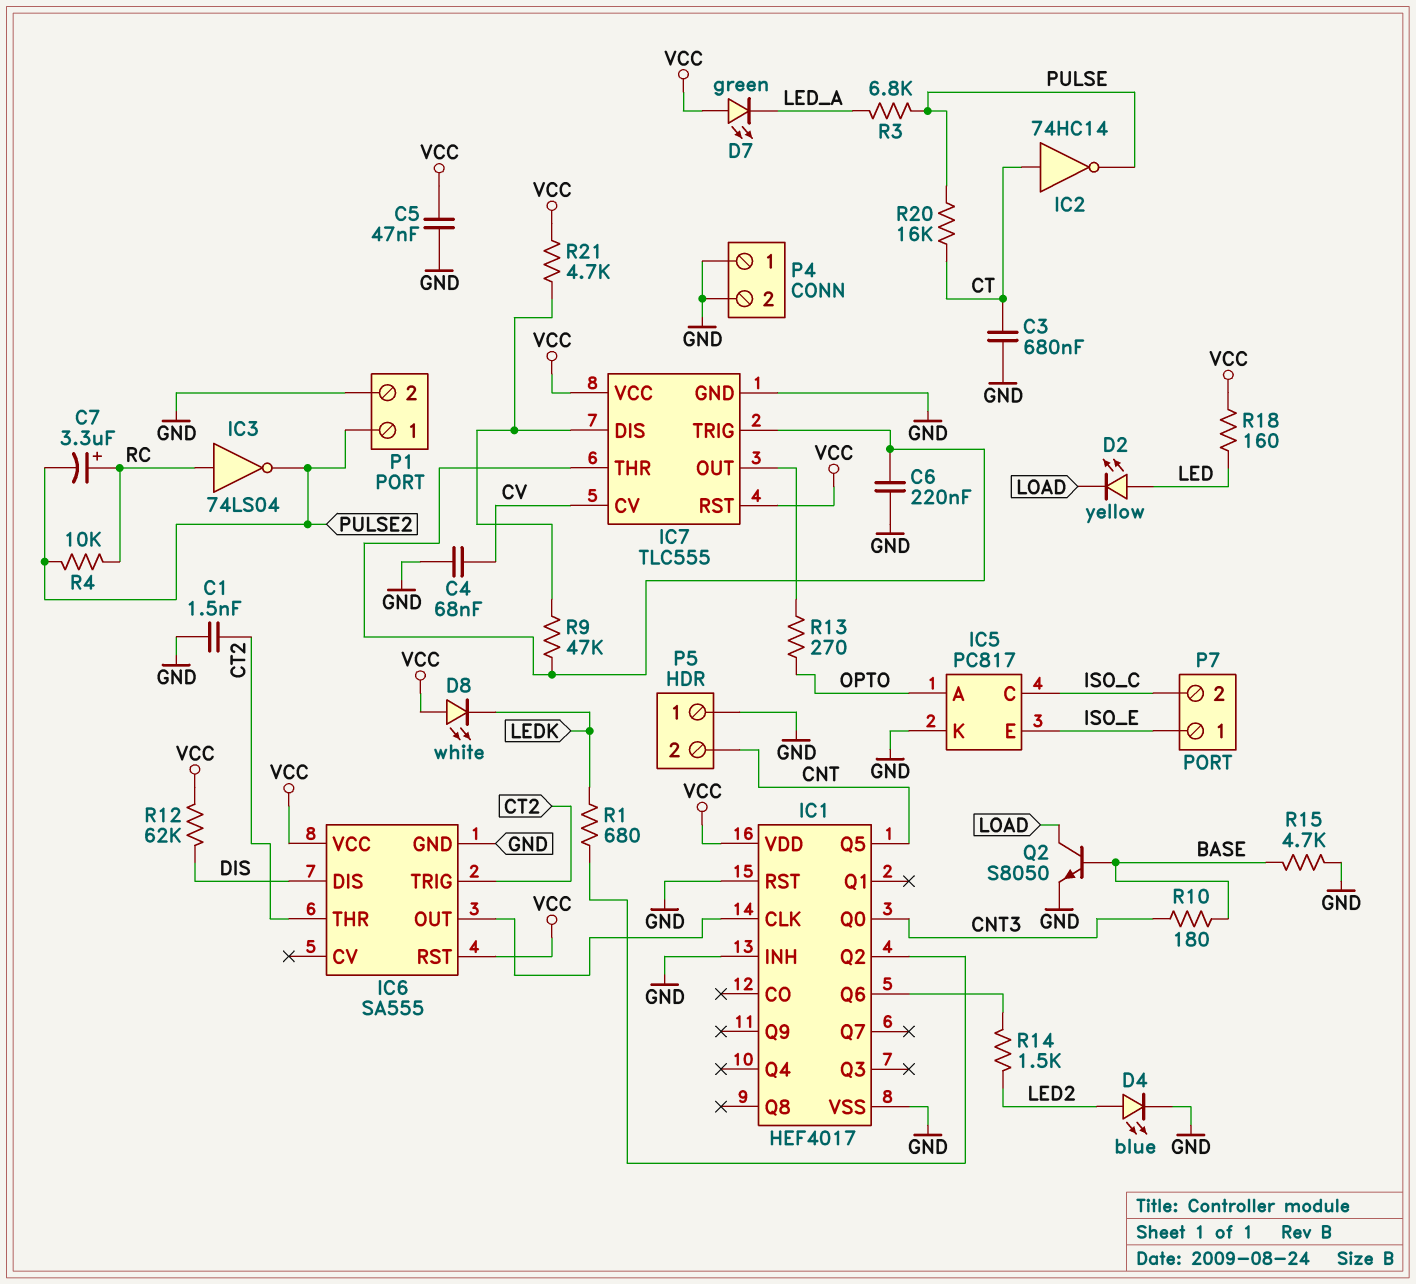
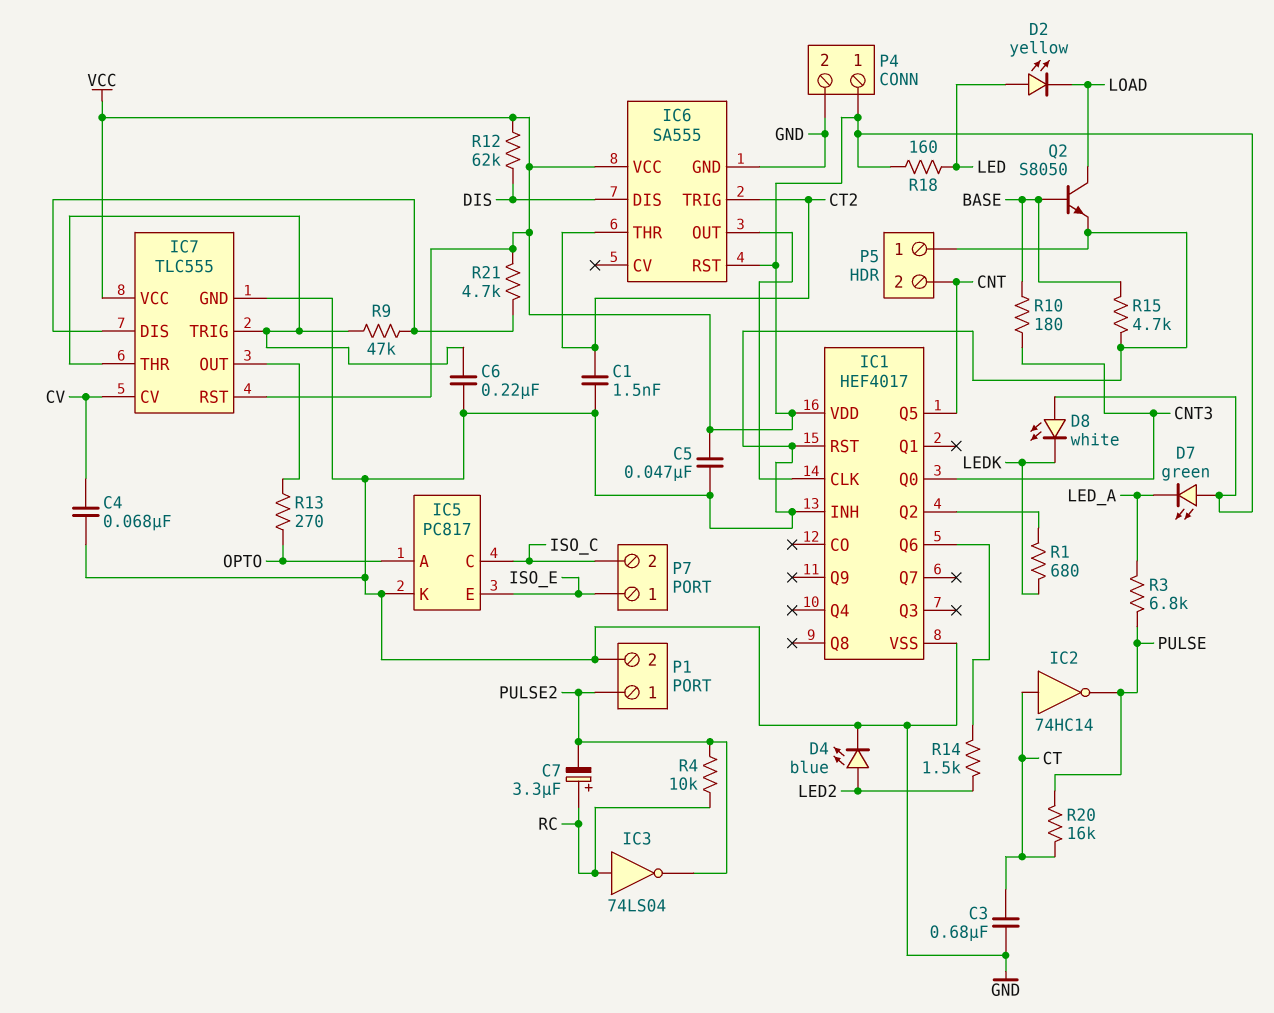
P4 pin 1: GND -> VCC

